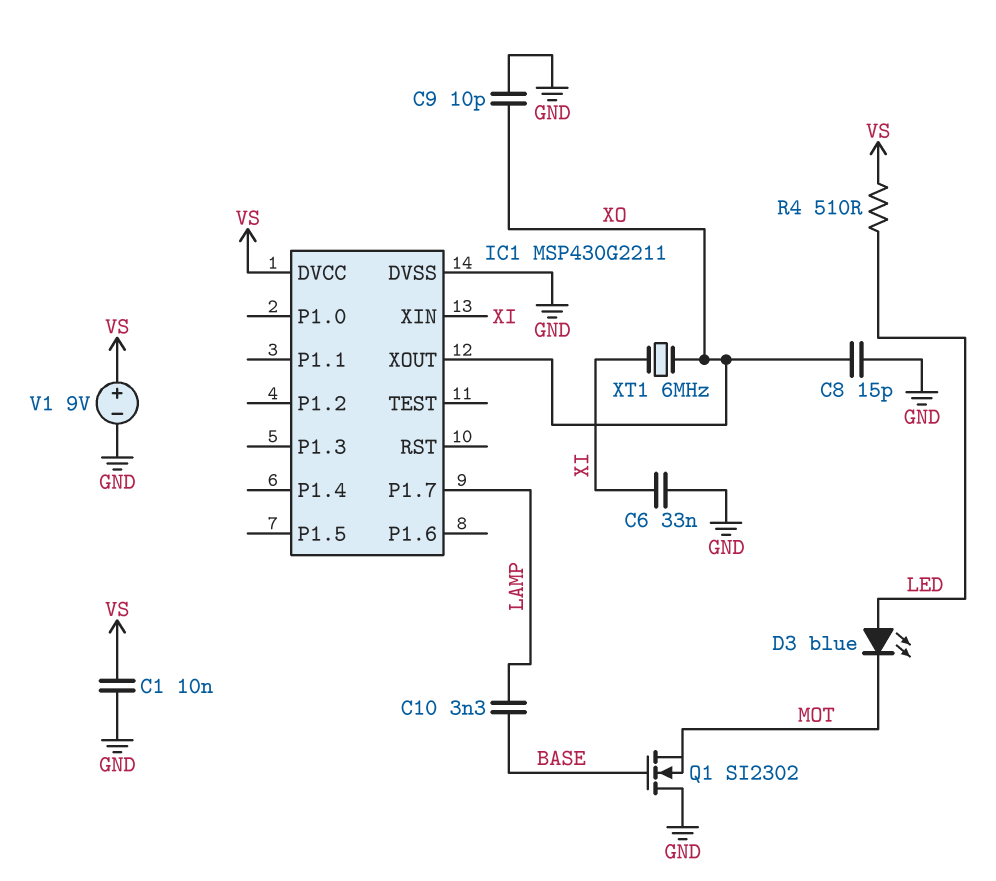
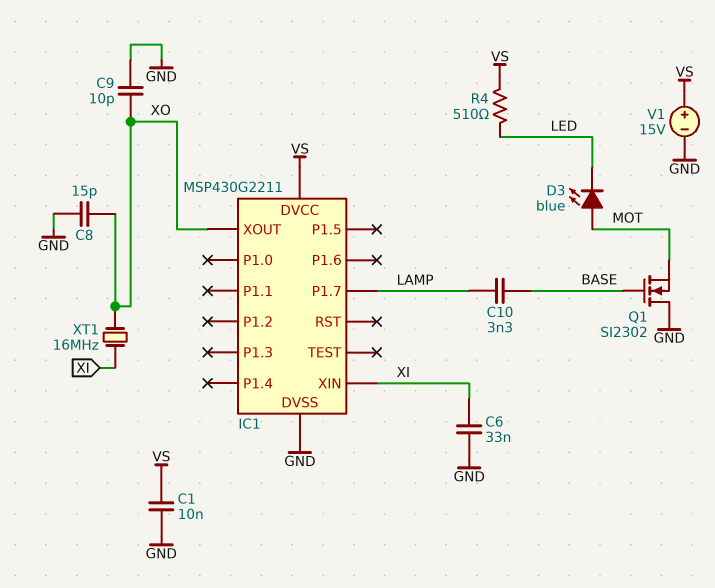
D3: LED blue (A LED, K MOT) -> LED blue (A MOT, K LED)
V1: 9V (plus VS, minus GND) -> 15V (plus VS, minus GND)
XT1: 6MHz (XI, XO) -> 16MHz (XI, XO)

